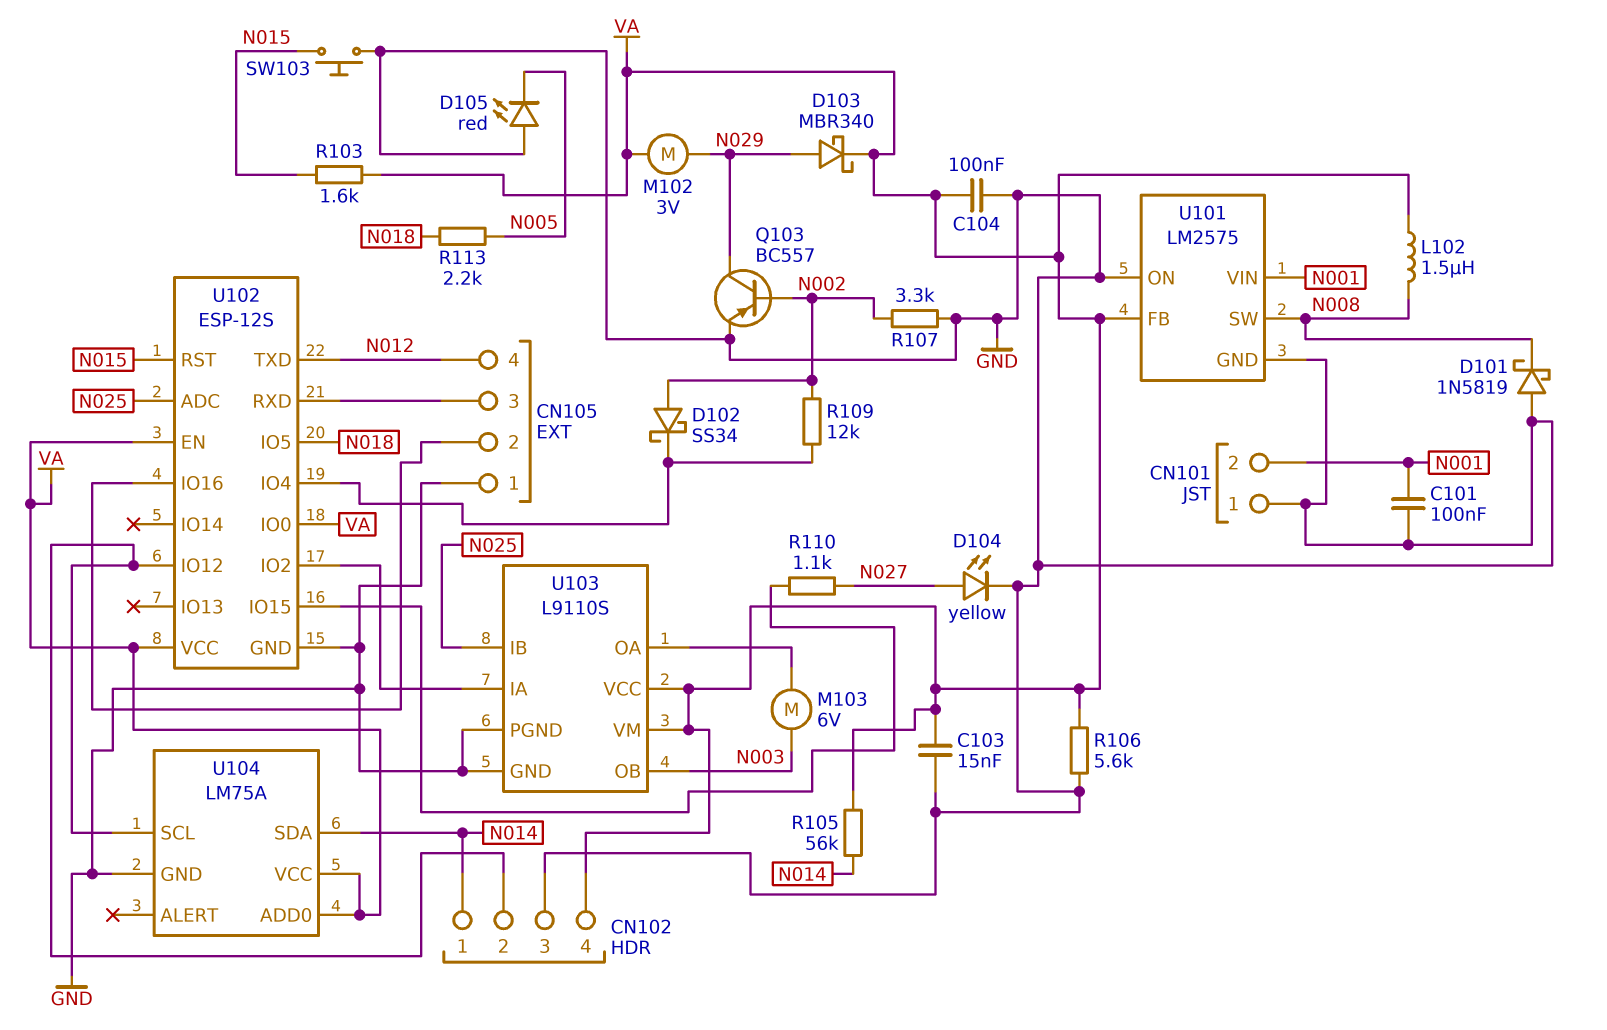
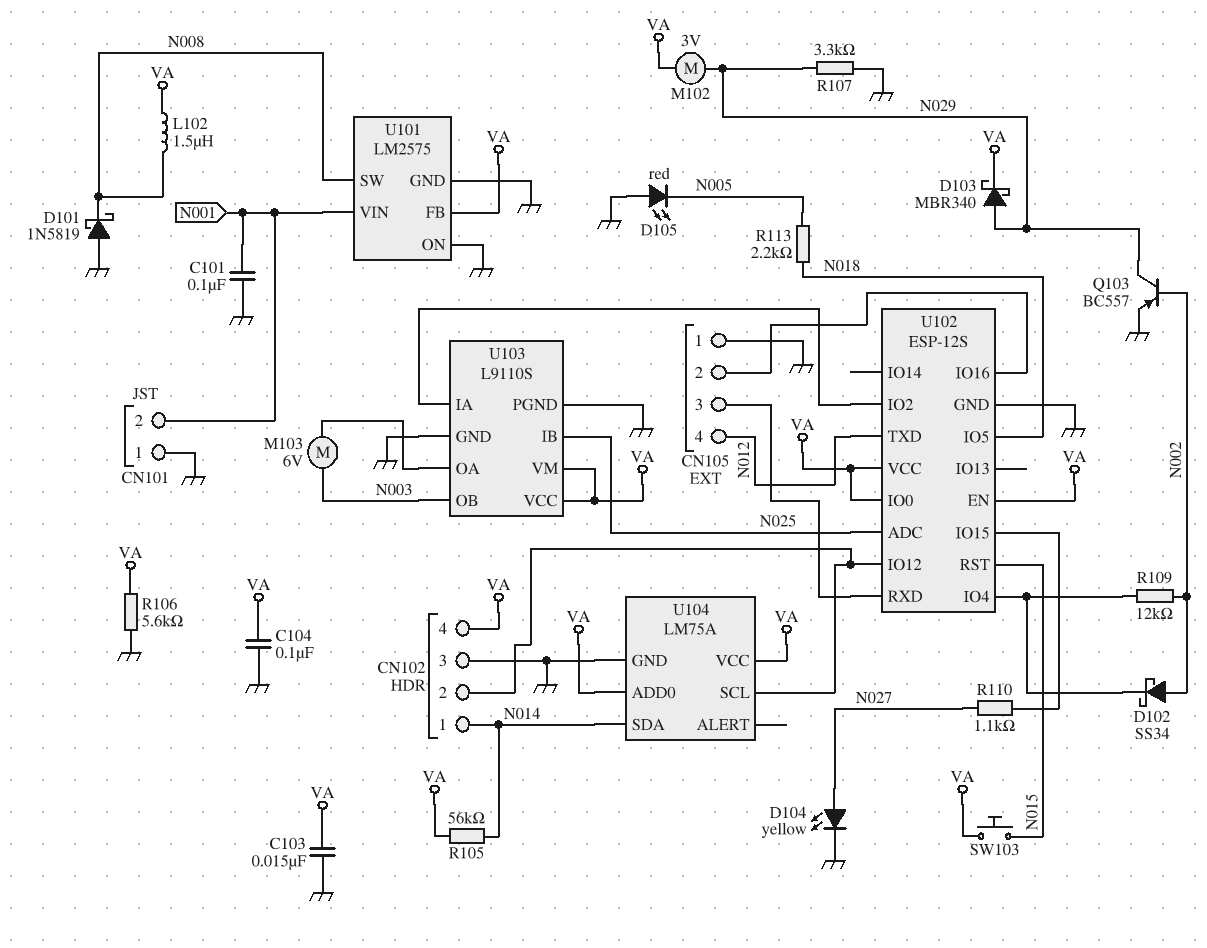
R103: 1.6k (N015, VA) -> none
R107: 3.3k (GND, N002) -> 3.3k (GND, N029)
SW103: button (GND, N015) -> button (N015, VA)

